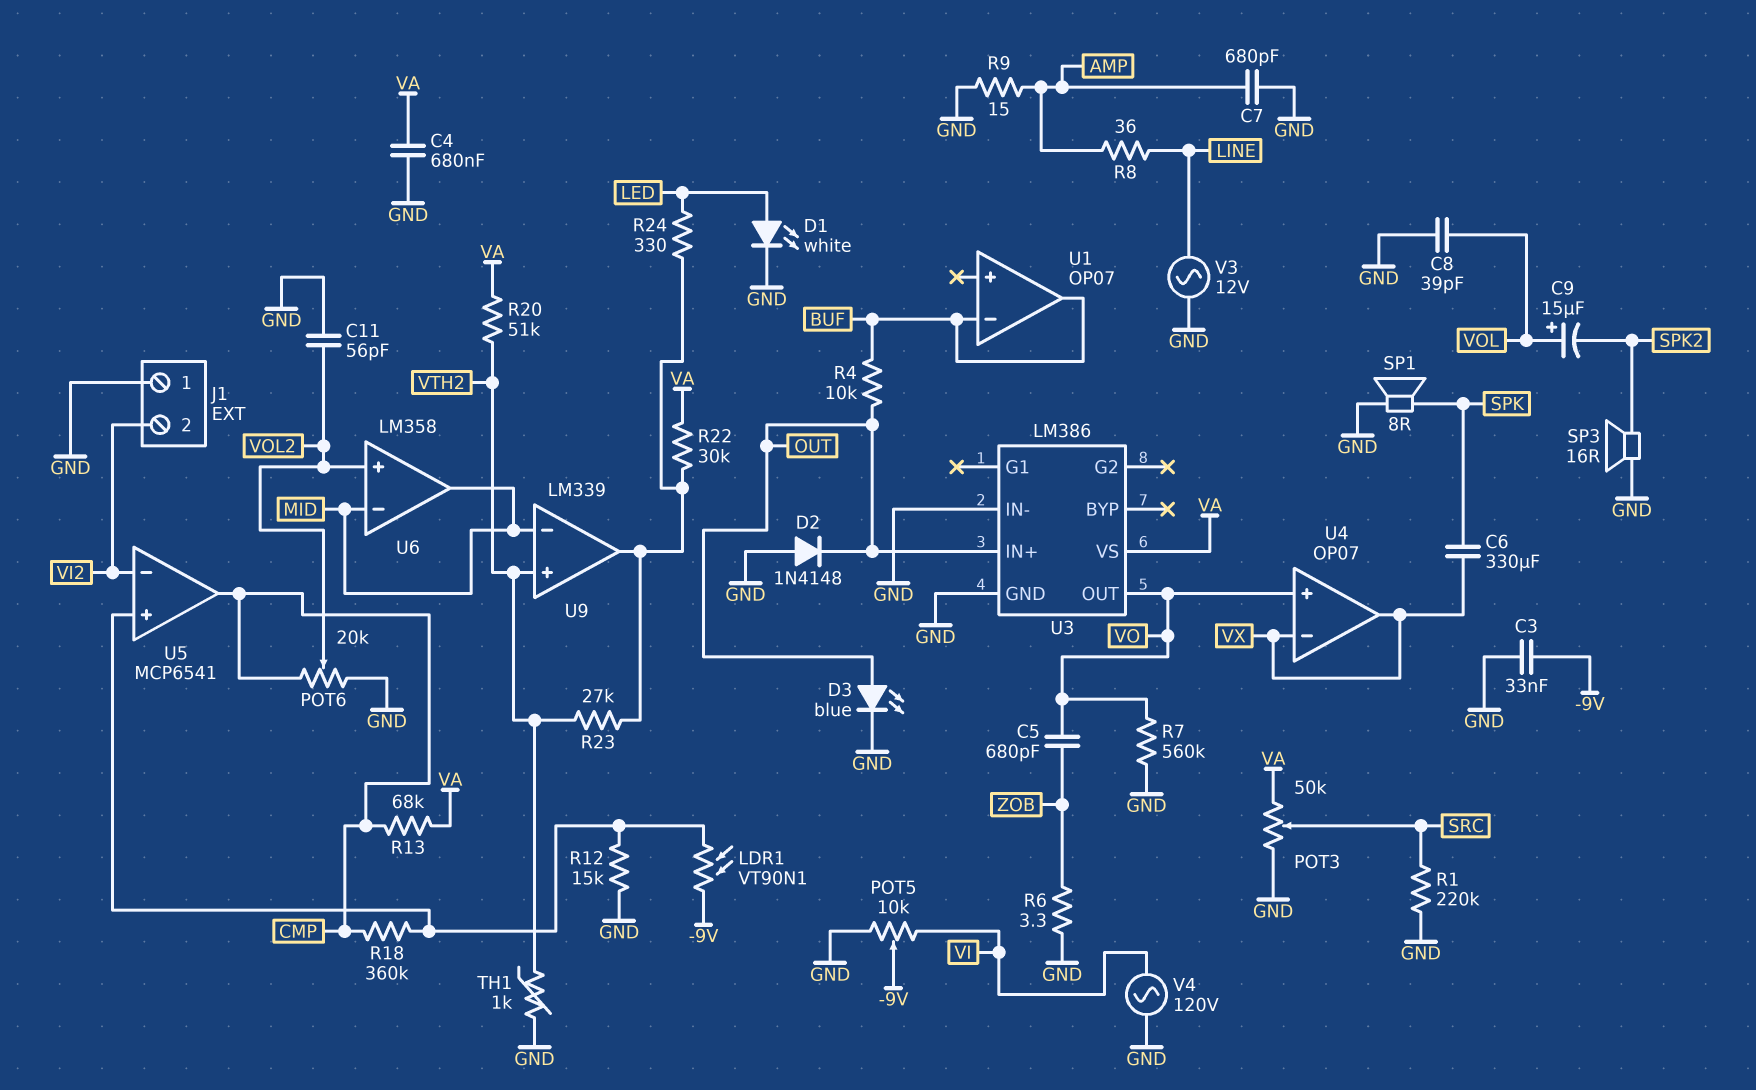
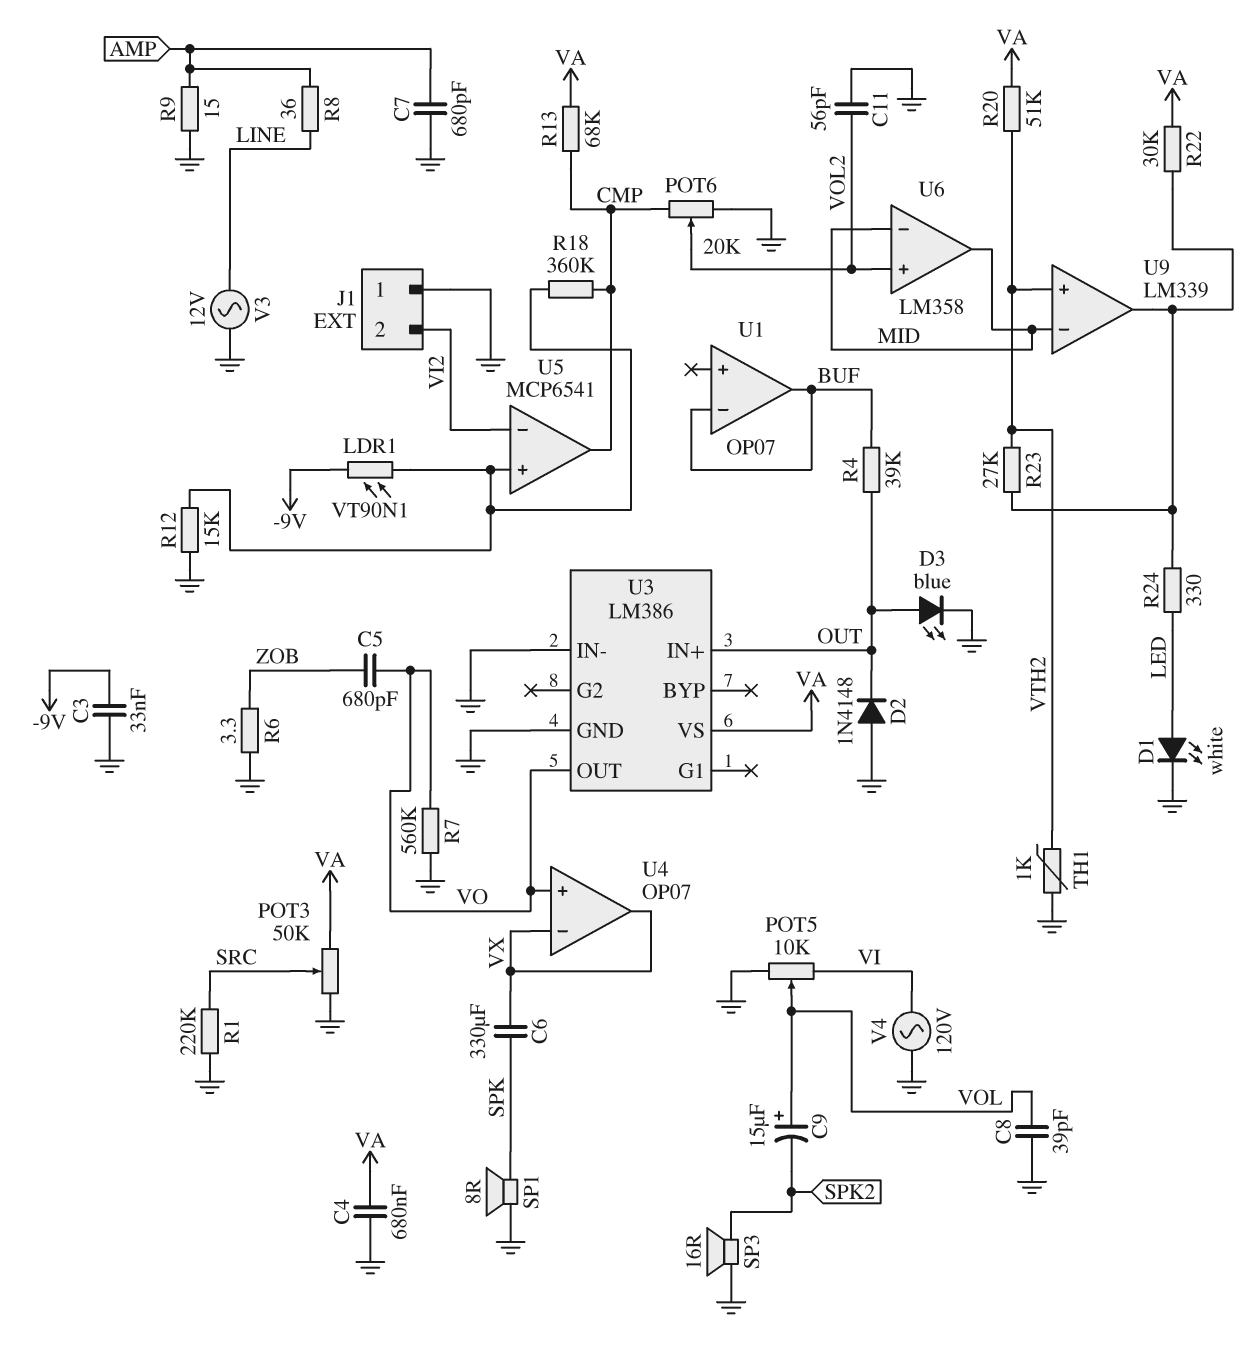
POT5: 10k (GND, VI, wiper -9V) -> 10k (GND, VI, wiper VOL)
R4: 10k (BUF, OUT) -> 39k (BUF, OUT)

